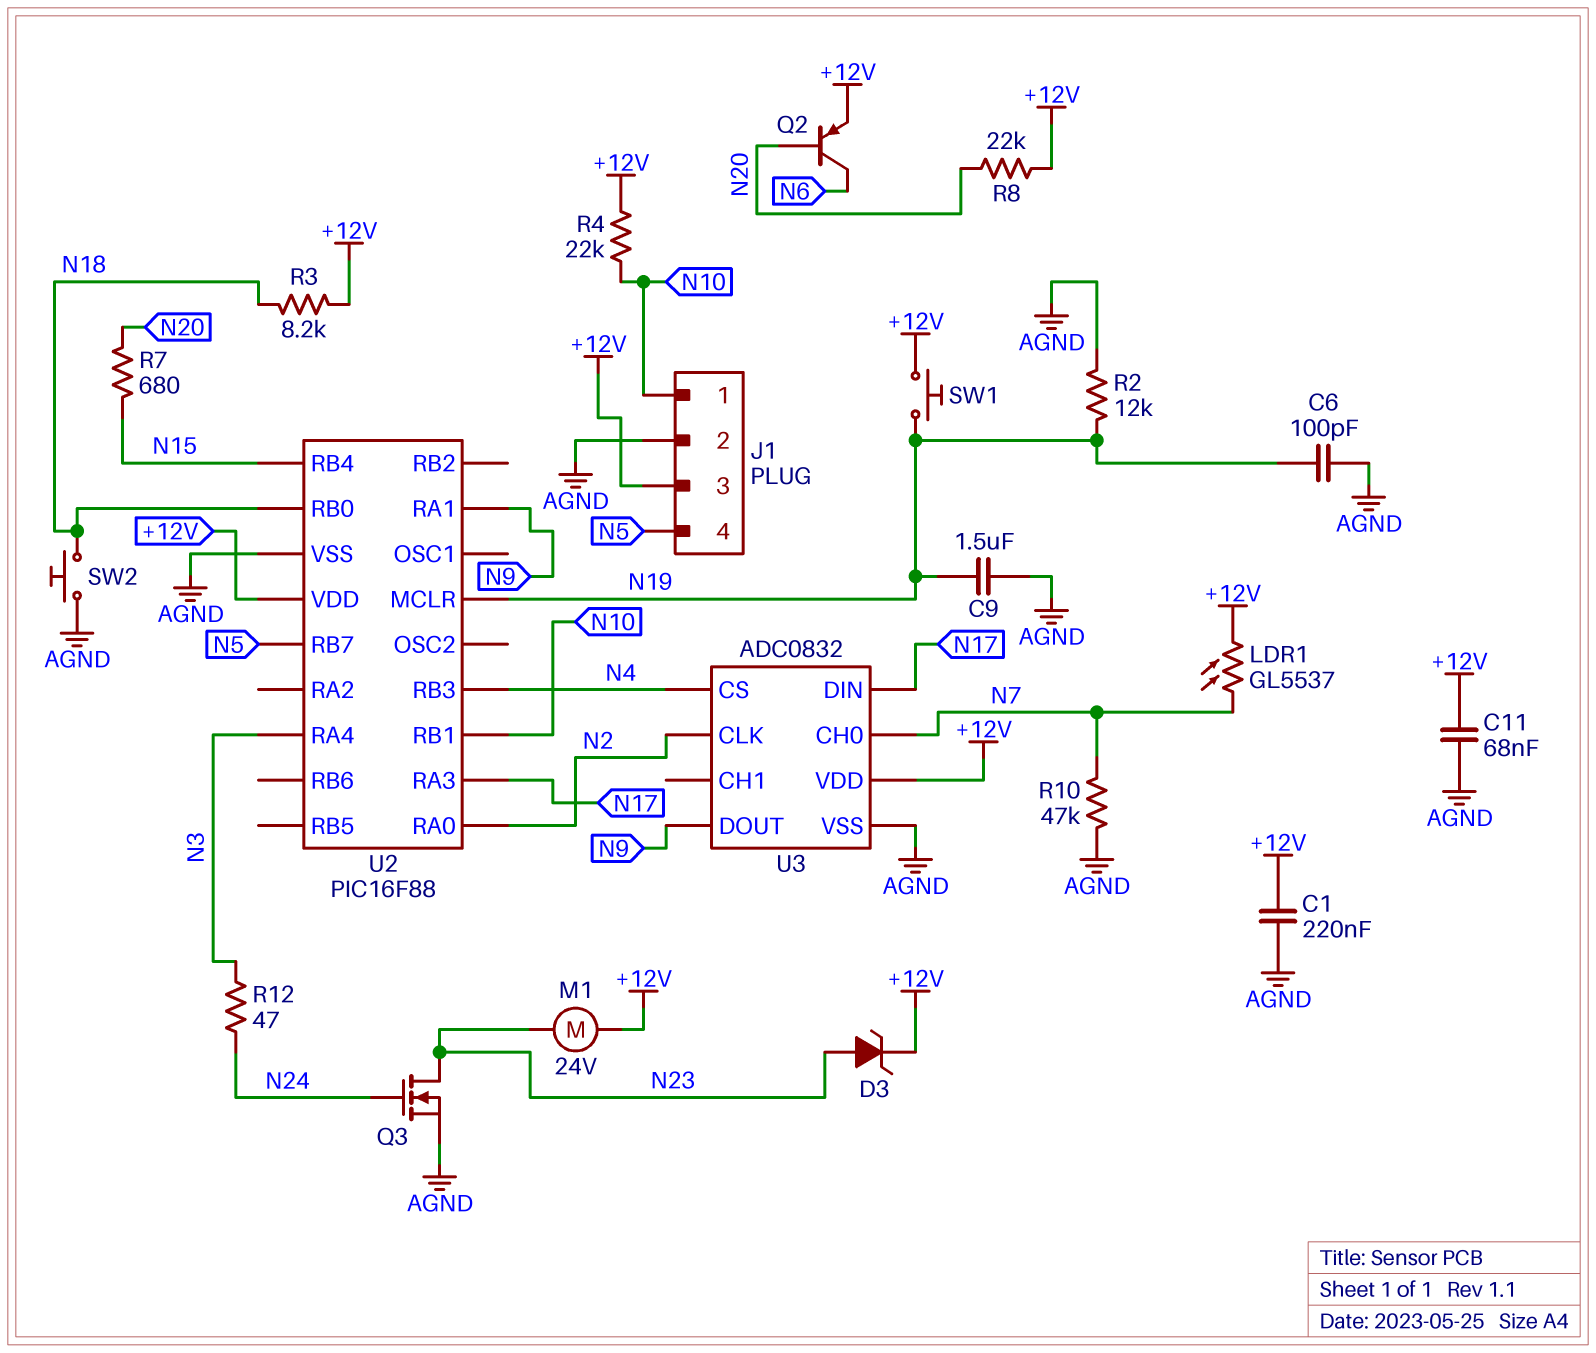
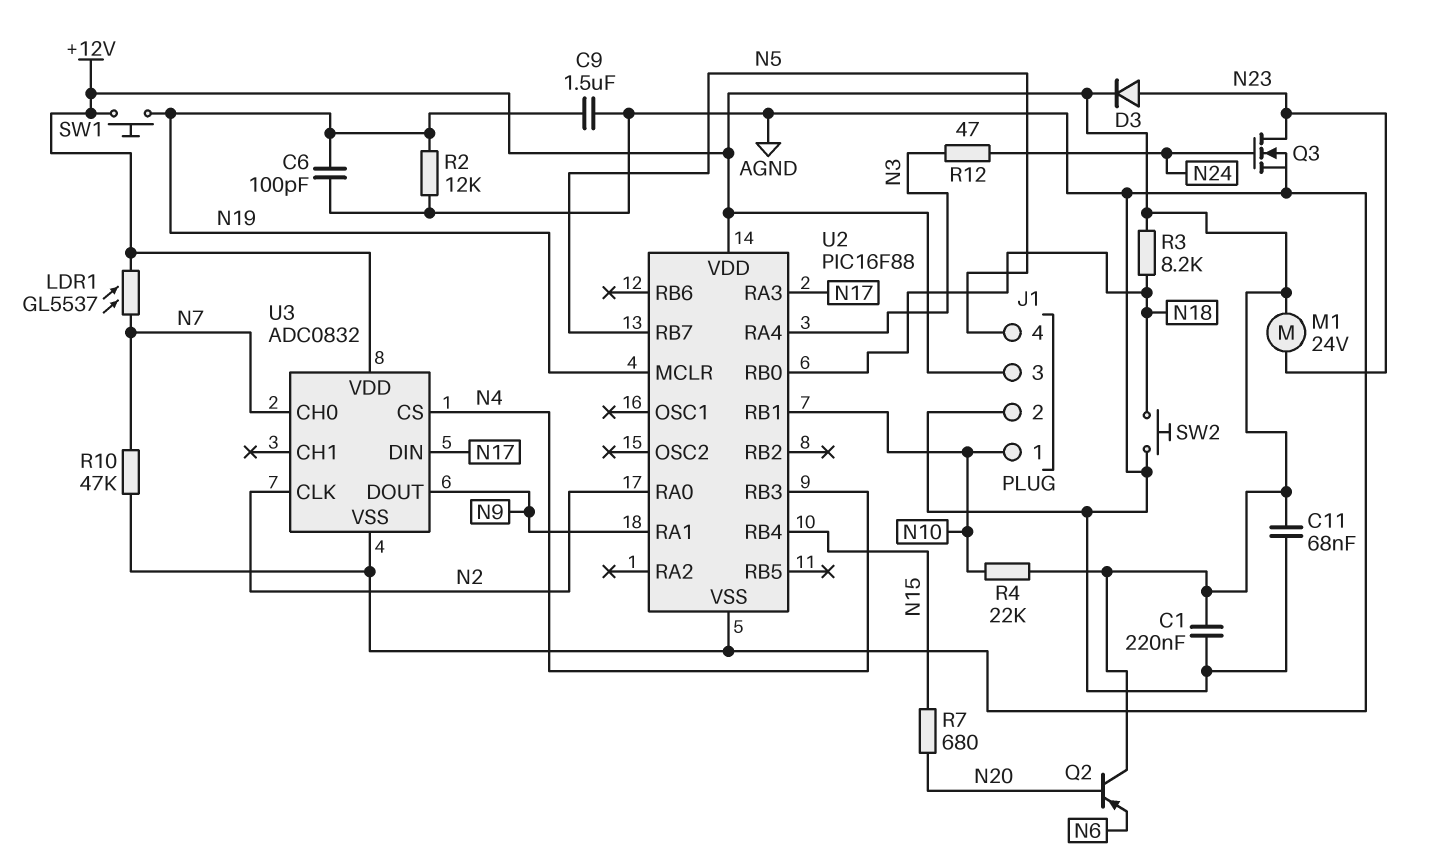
D3: zener (A N23, K +12V) -> diode (A N23, K +12V)
Q2: PNP (B N20, C N6, E +12V) -> PNP (B N20, C +12V, E N6)
R8: 22k (+12V, N20) -> none

